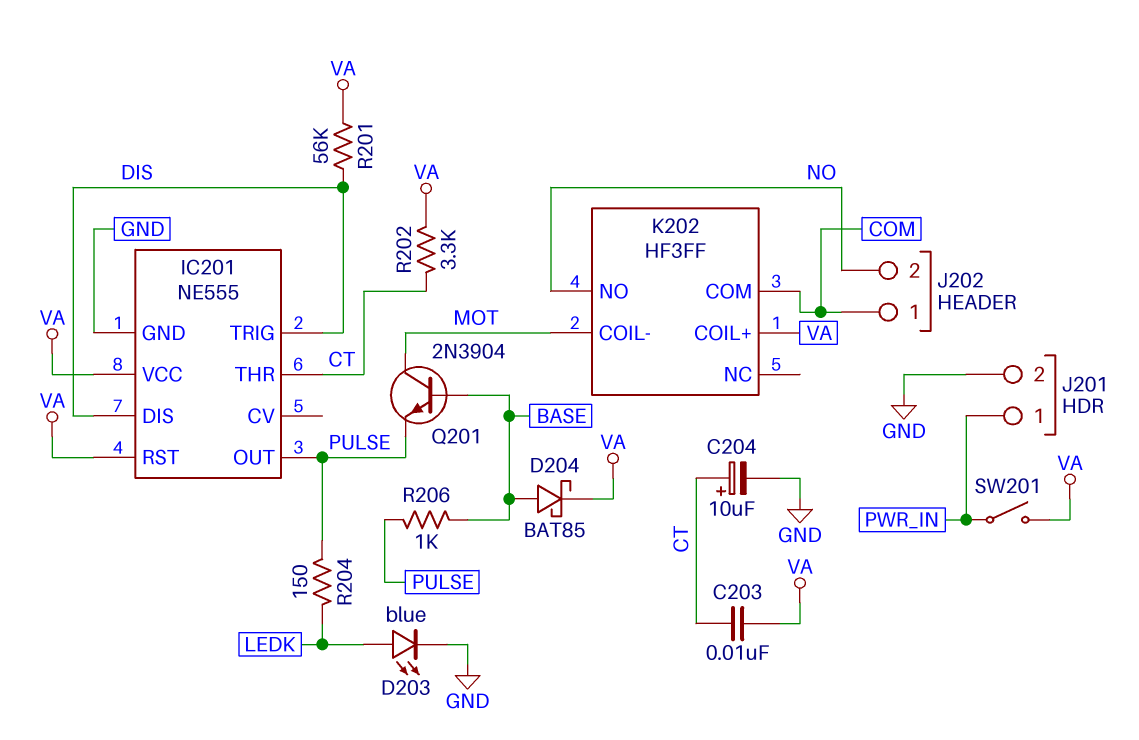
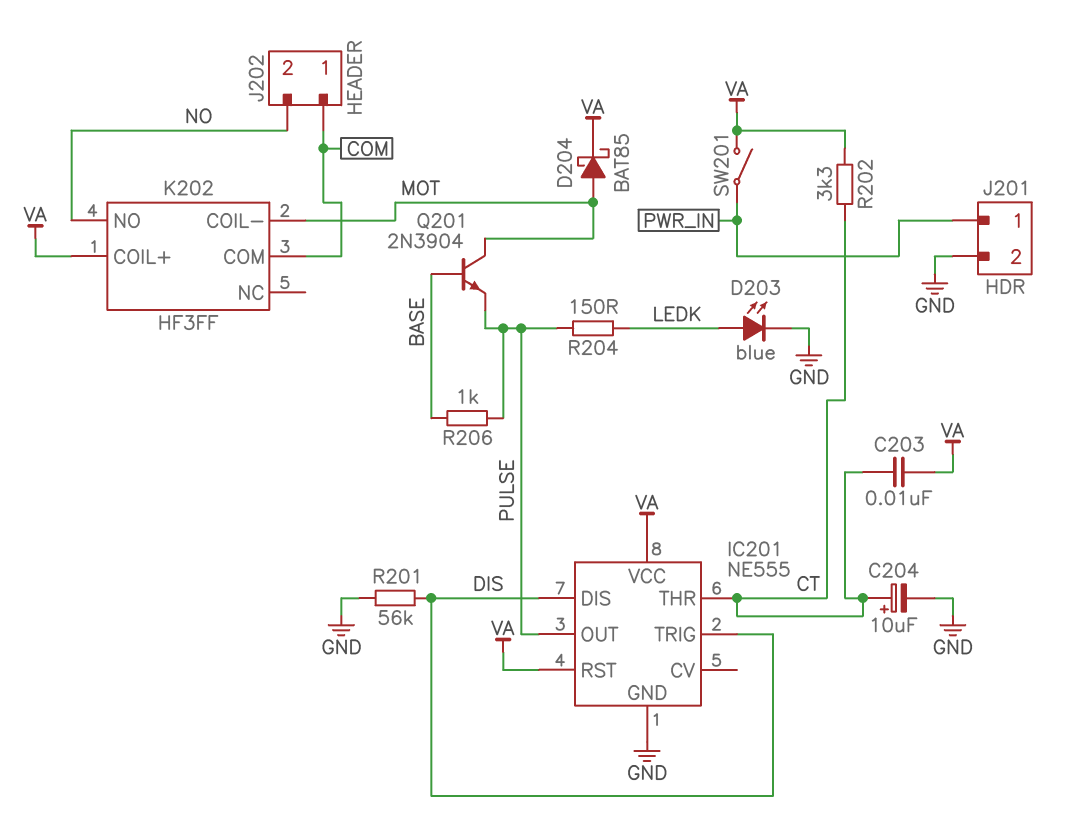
D204: schottky BAT85 (A BASE, K VA) -> schottky BAT85 (A MOT, K VA)
R201: 56k (DIS, VA) -> 56k (DIS, GND)

